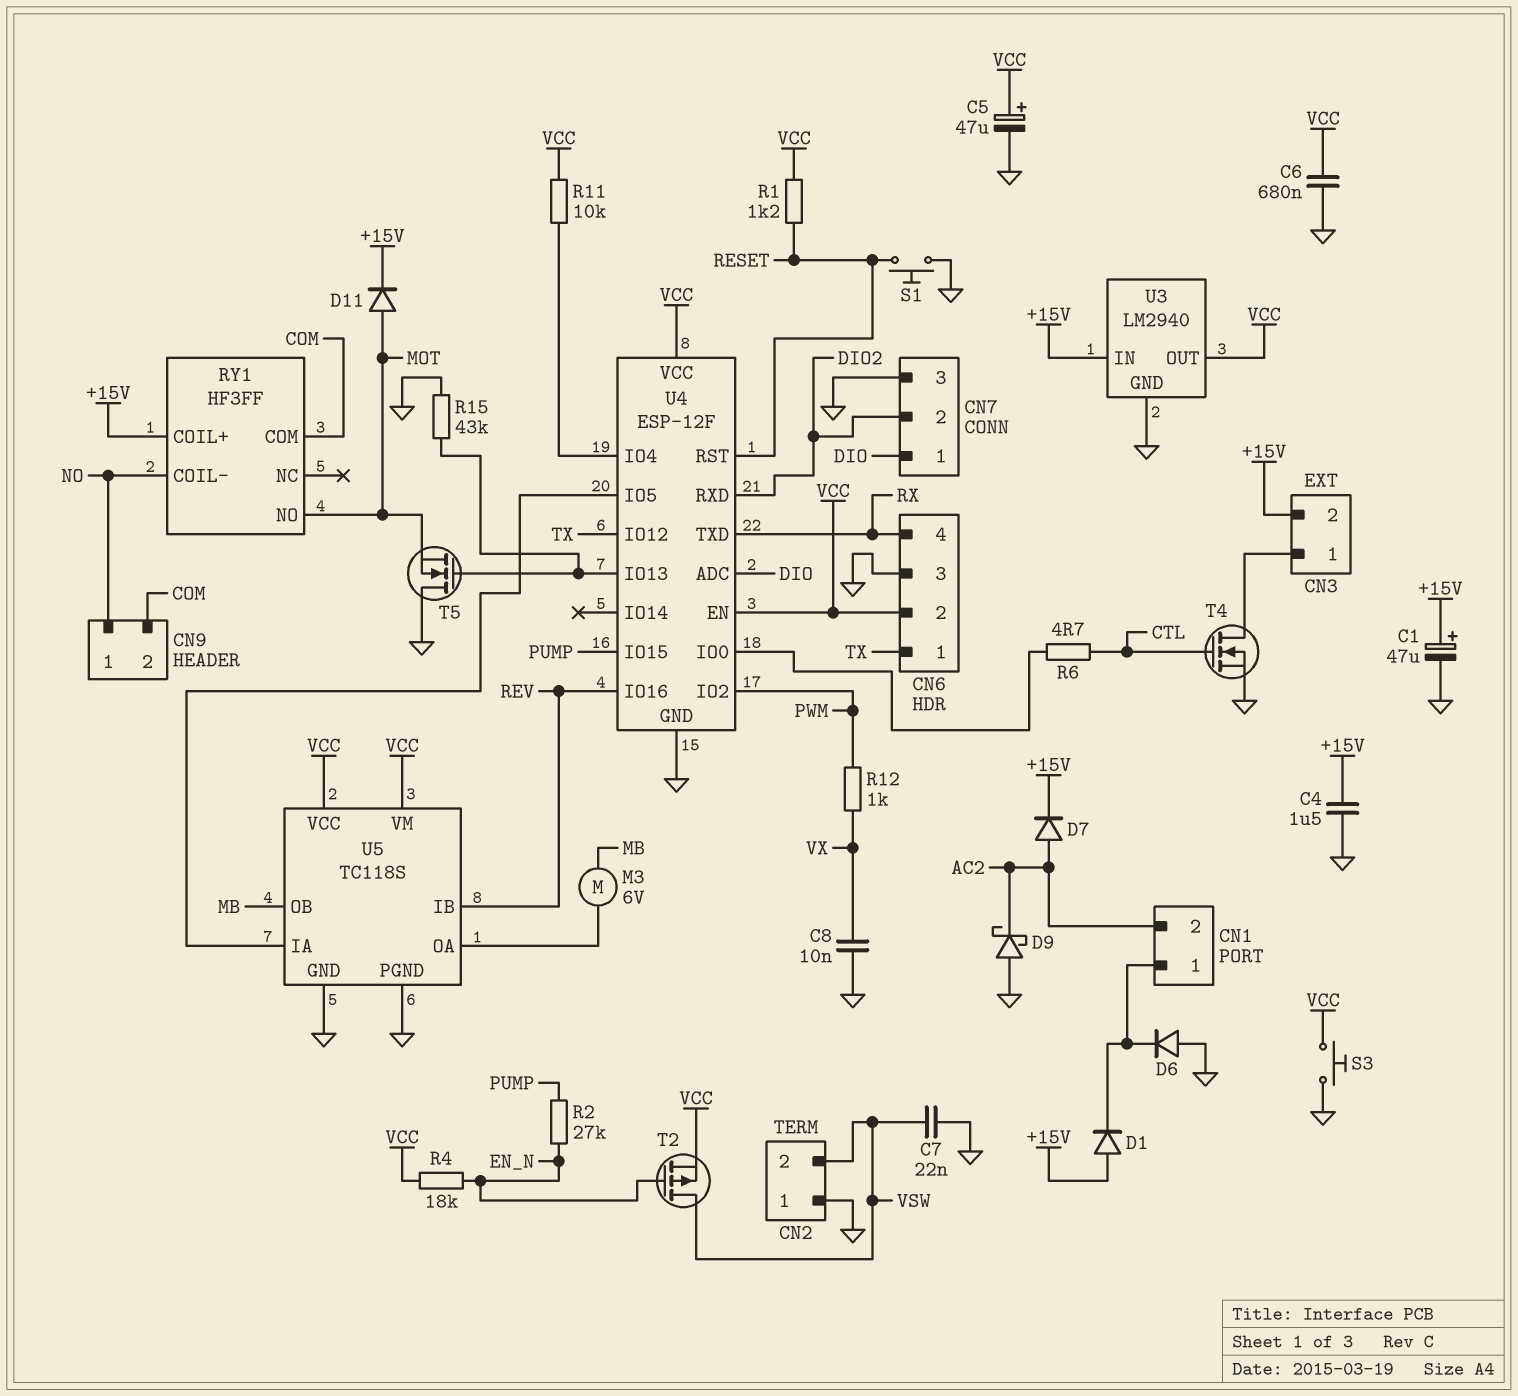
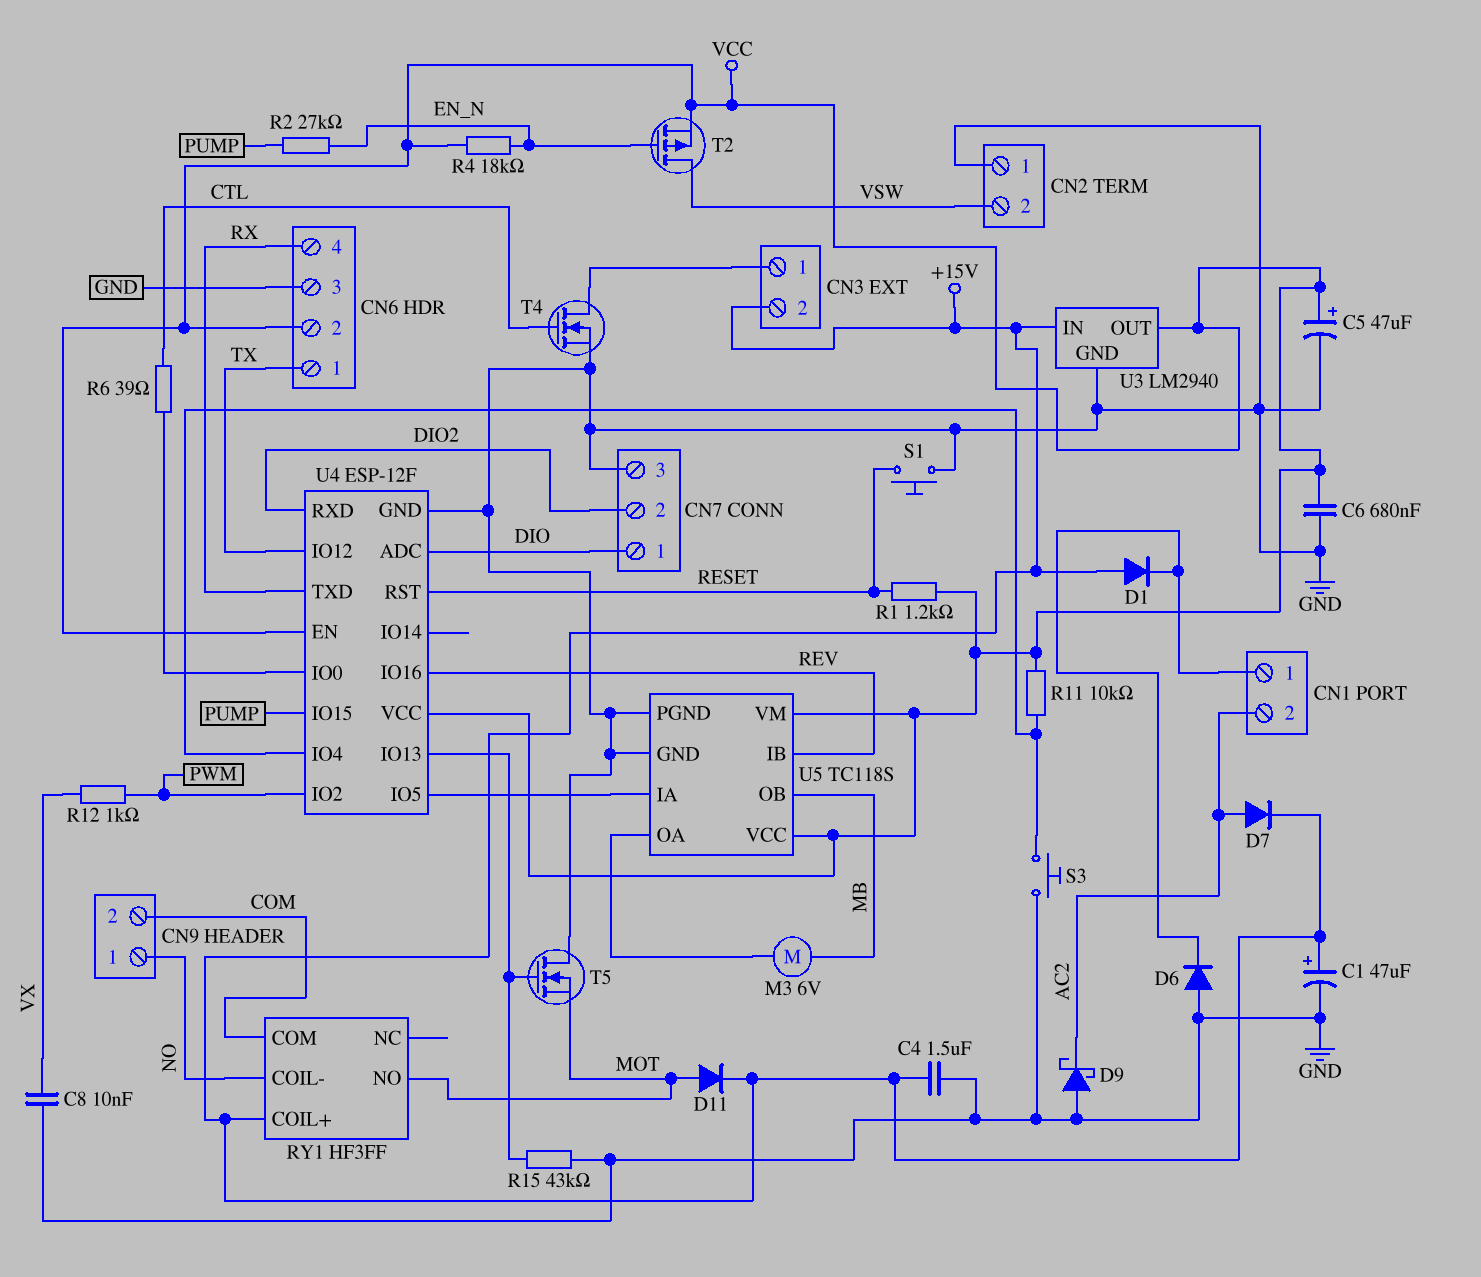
C7: 22nF (GND, VSW) -> none
R6: 4.7 (CTL, U4/IO0) -> 39 (CTL, U4/IO0)
S3: button (GND, VCC) -> button (GND, U4/IO4)

